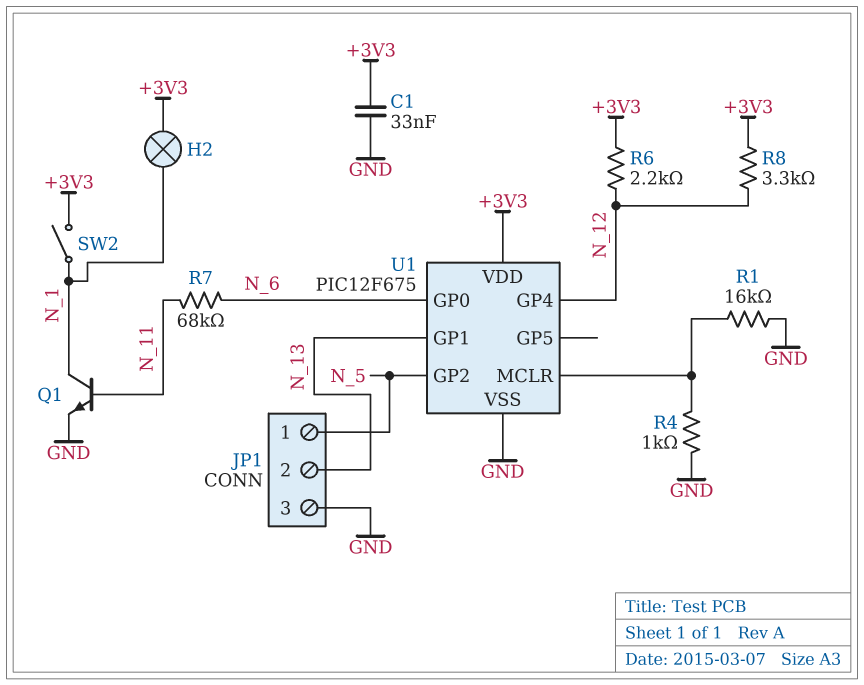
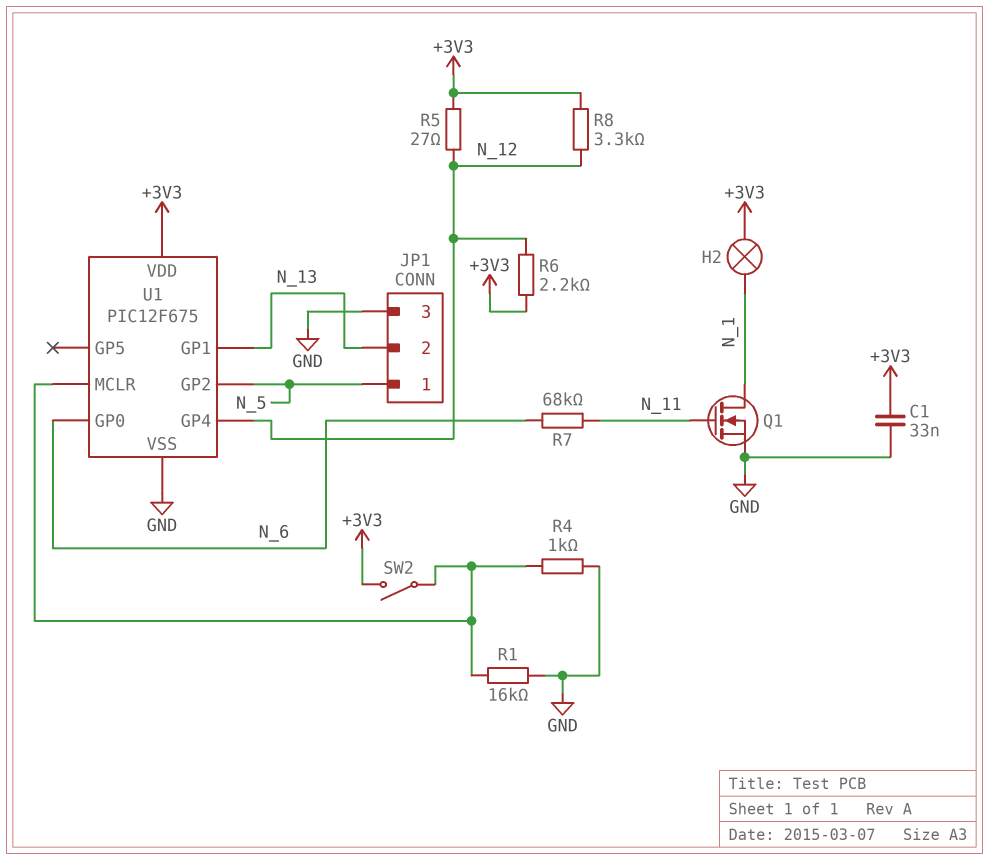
Q1: NPN (B N_11, C N_1, E GND) -> NMOS (G N_11, D N_1, S GND)
R5: none -> 27 (+3V3, N_12)
SW2: switch (+3V3, N_1) -> switch (+3V3, U1/MCLR)

